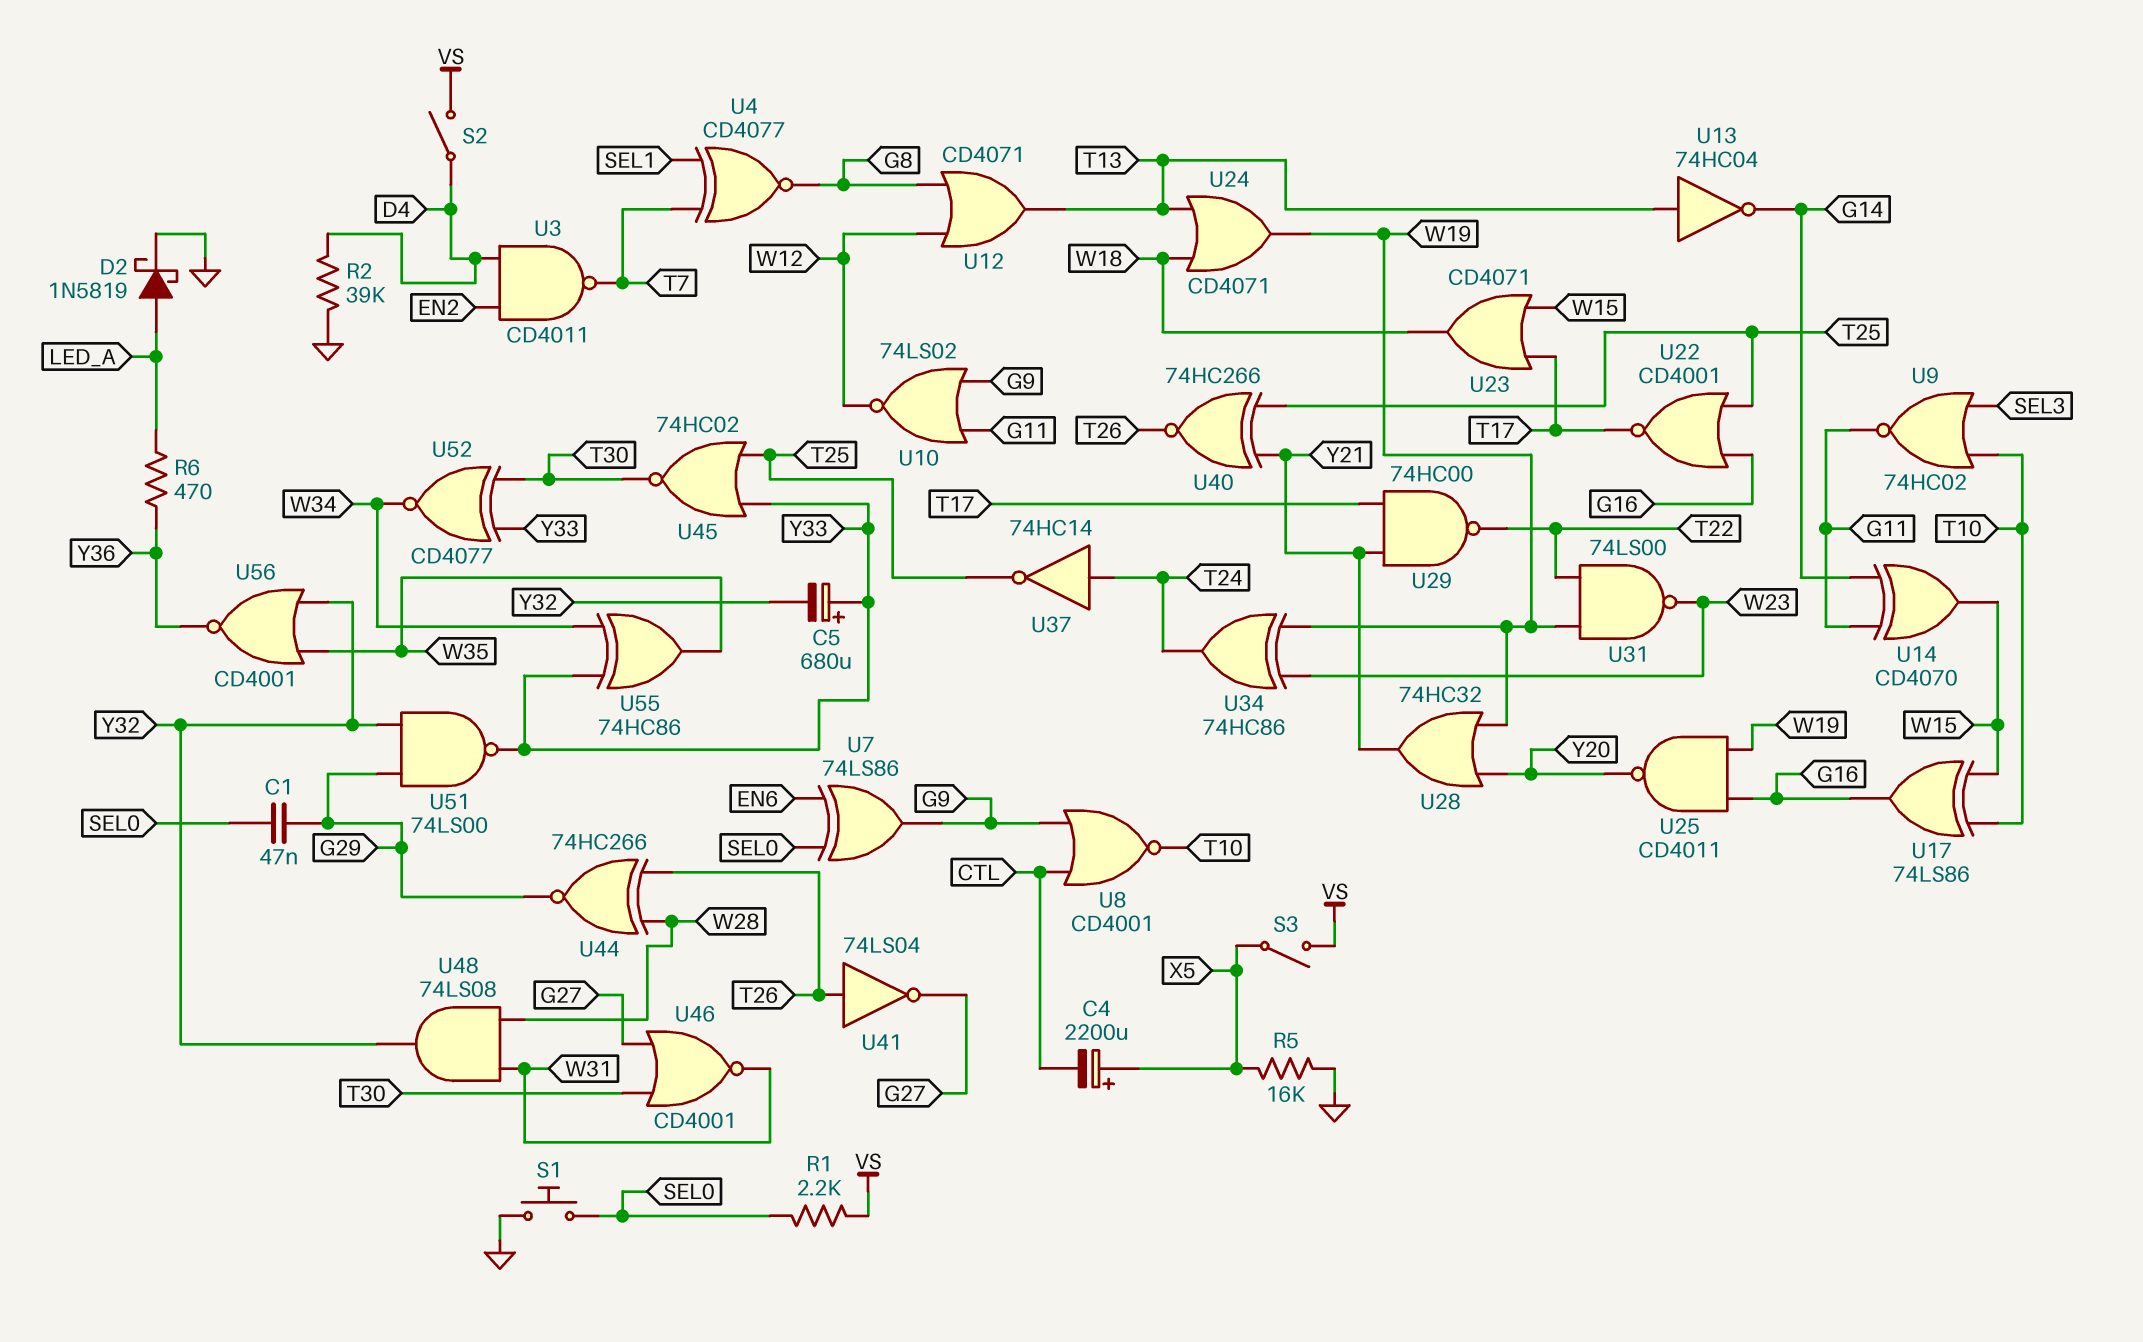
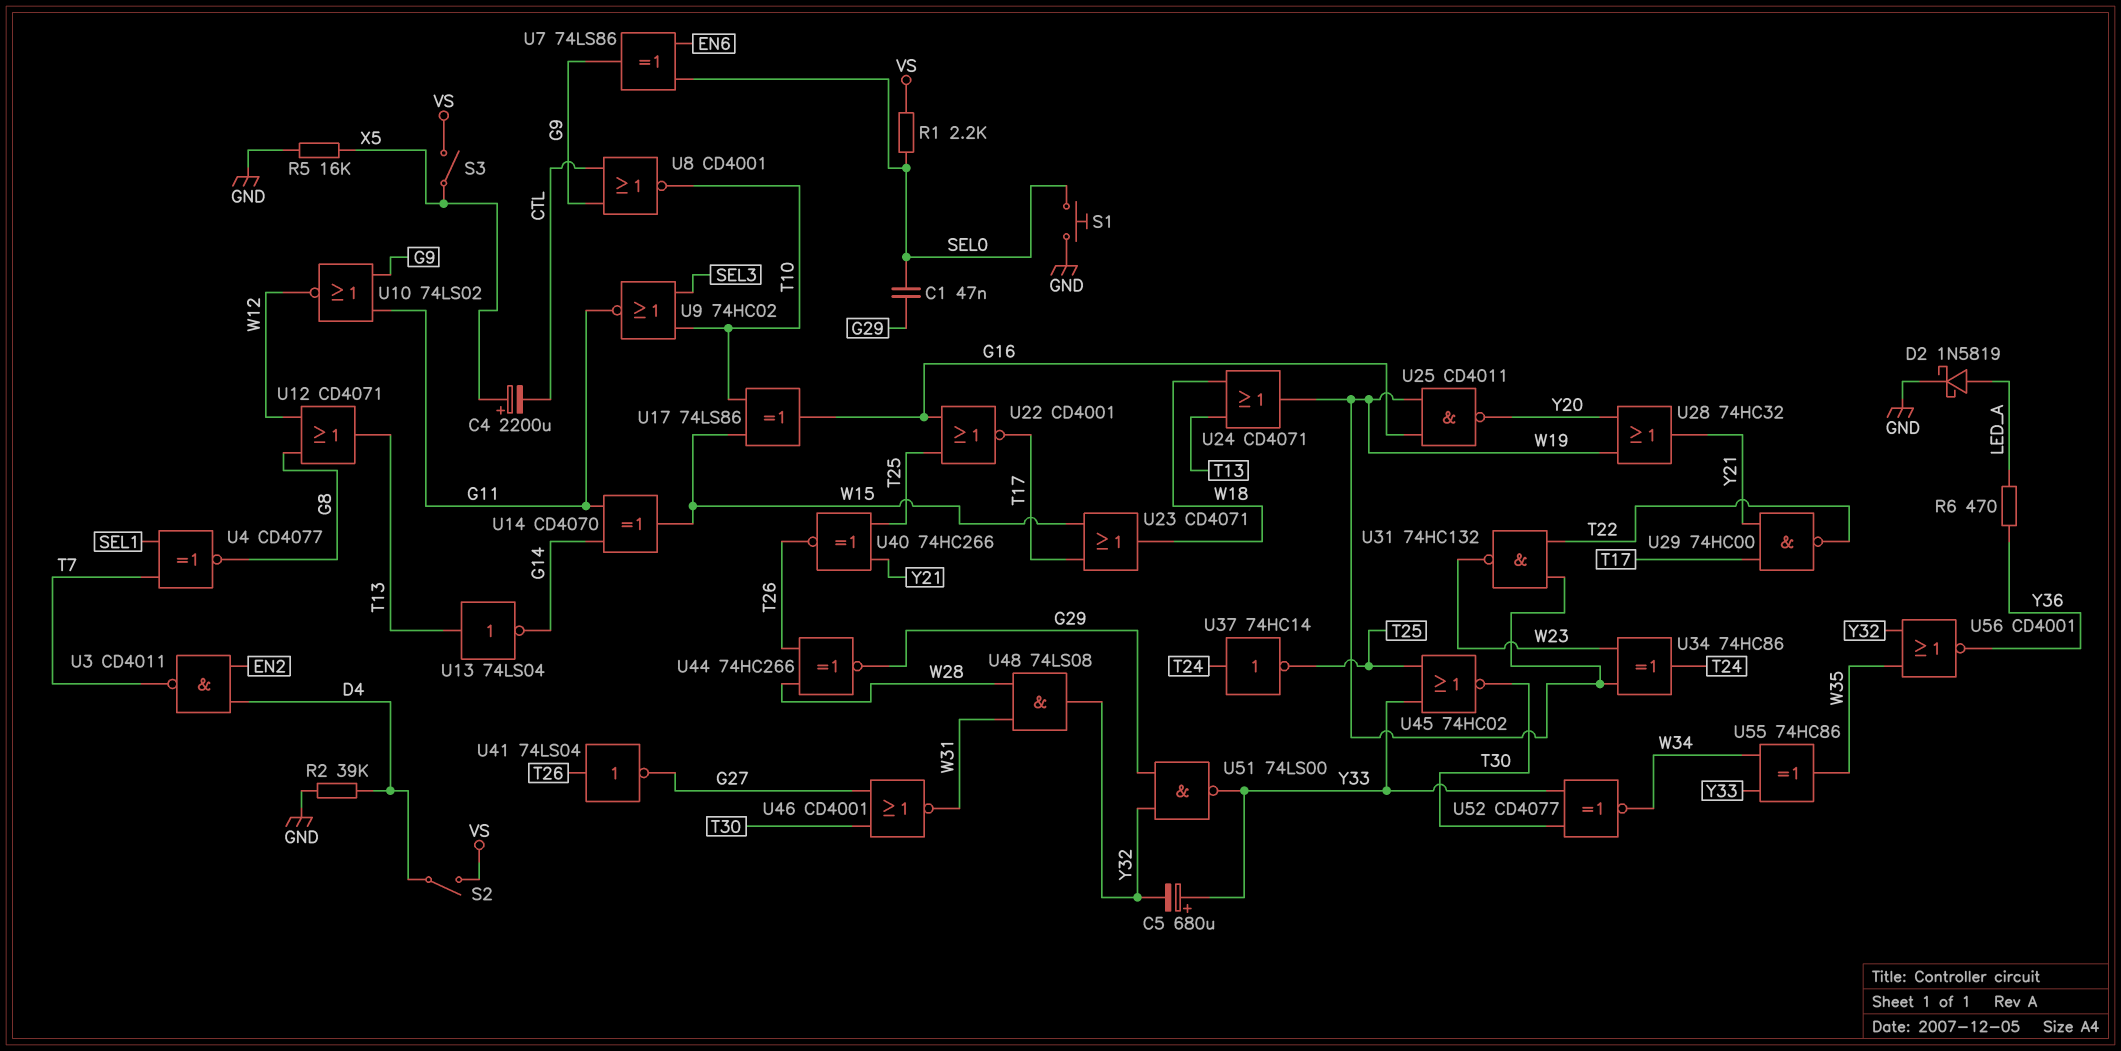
U13: NOT 74HC04 (in T13, out G14) -> NOT 74LS04 (in T13, out G14)
U31: NAND 74LS00 (in T22, in W19, out W23) -> NAND 74HC132 (in T22, in W19, out W23)

